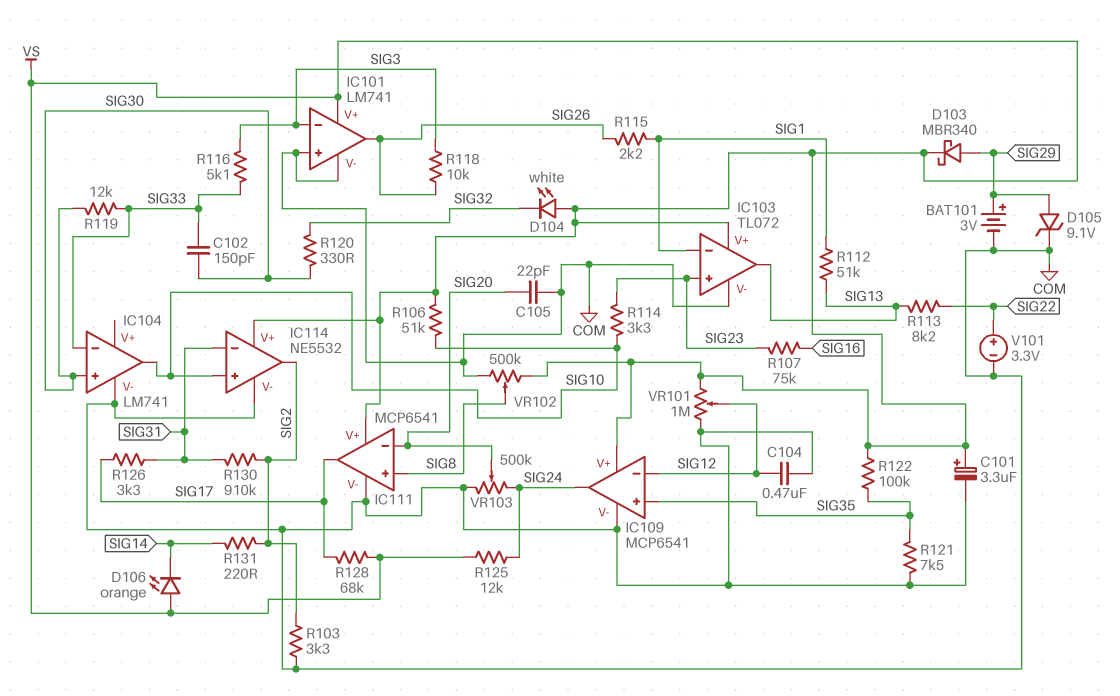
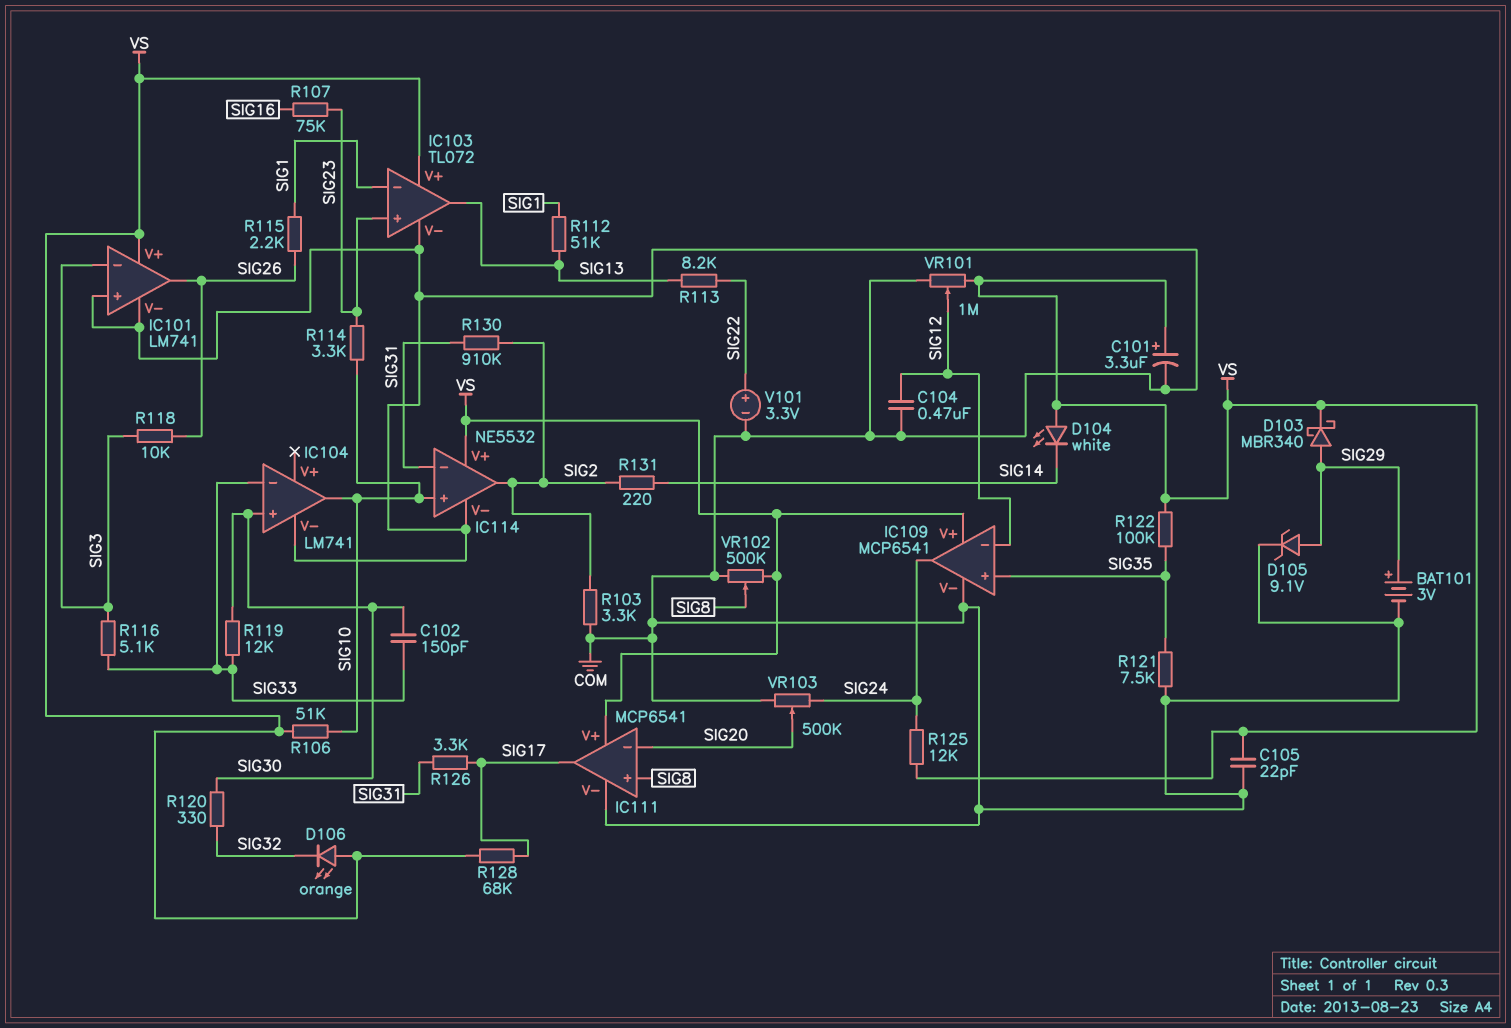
C105: 22pF (COM, SIG20) -> 22pF (COM, VS)
D104: LED white (A VS, K SIG32) -> LED white (A VS, K SIG14)
D106: LED orange (A VS, K SIG14) -> LED orange (A VS, K SIG32)

